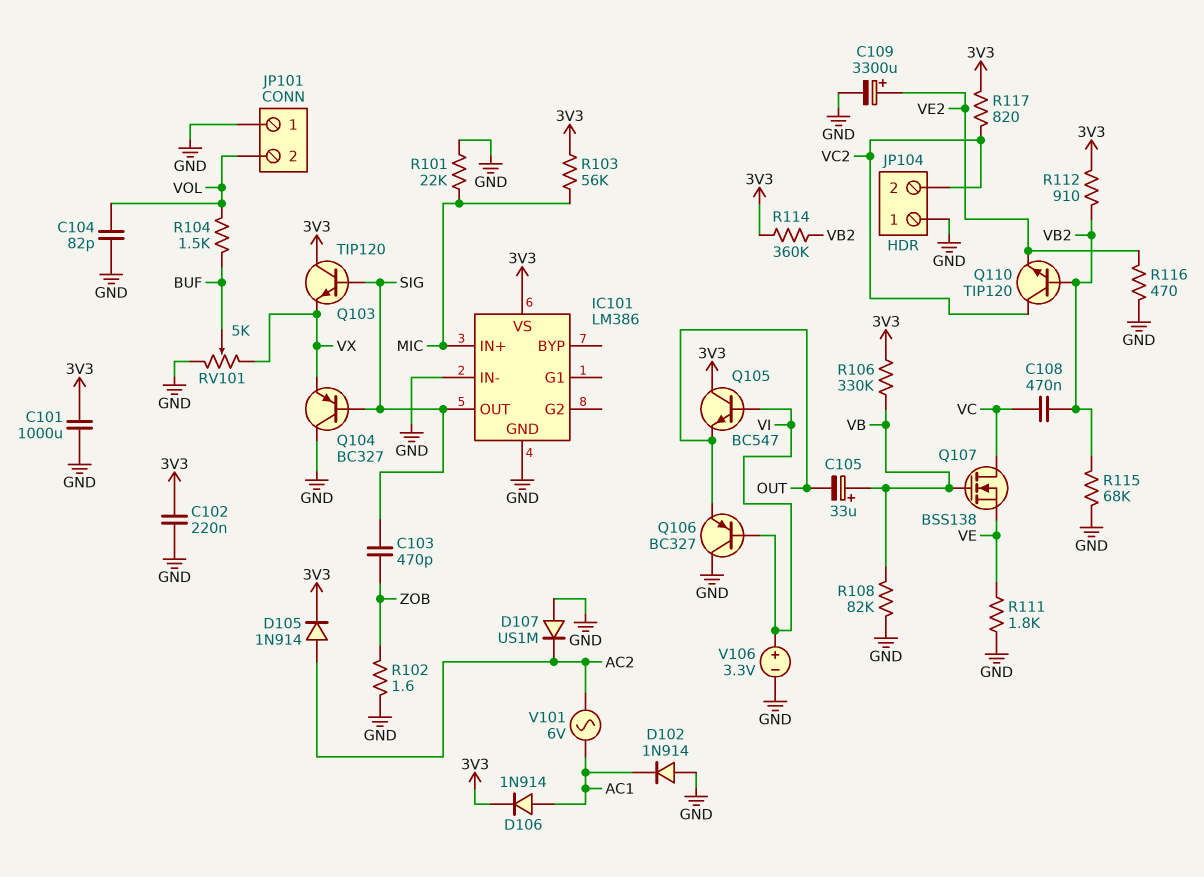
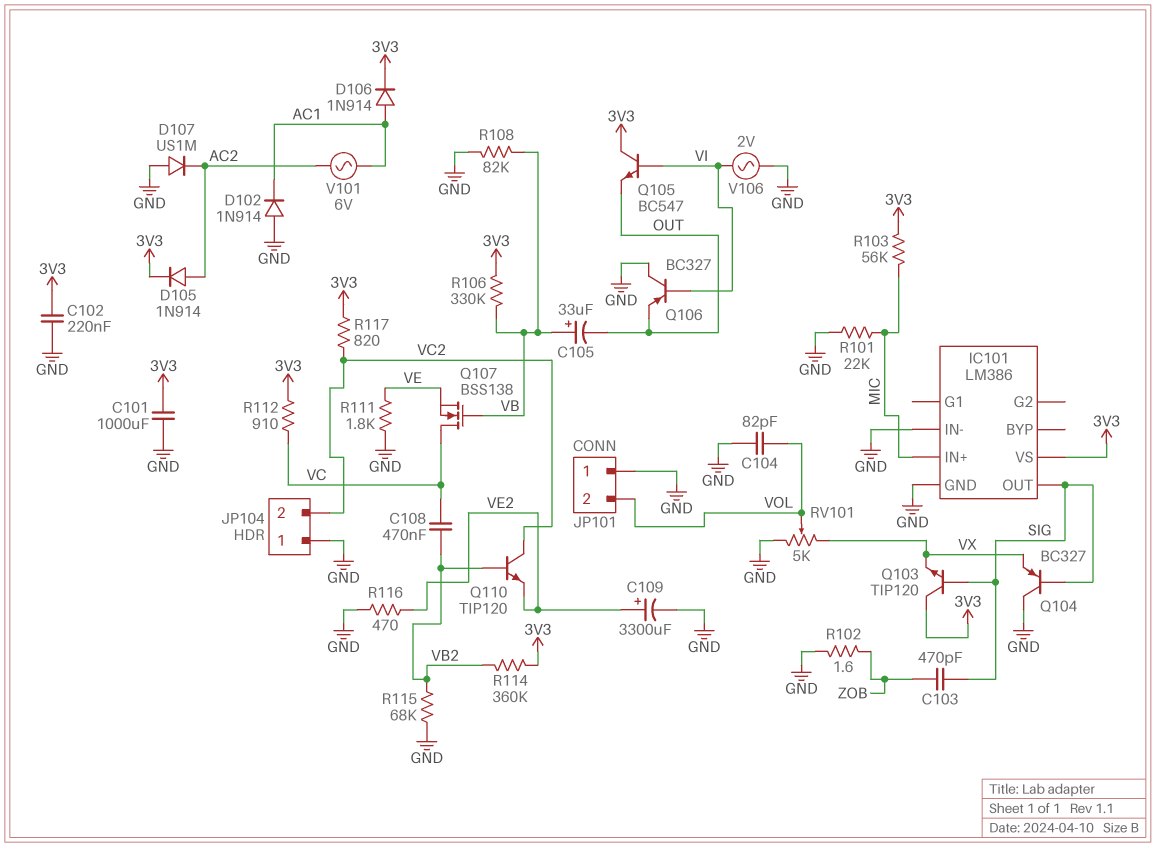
R104: 1.5k (BUF, VOL) -> none
R112: 910 (3V3, VB2) -> 910 (3V3, VC)
RV101: 5k (GND, VX, wiper BUF) -> 5k (GND, VX, wiper VOL)
V106: 3.3V (plus VI, minus GND) -> AC 2V (GND, VI)

